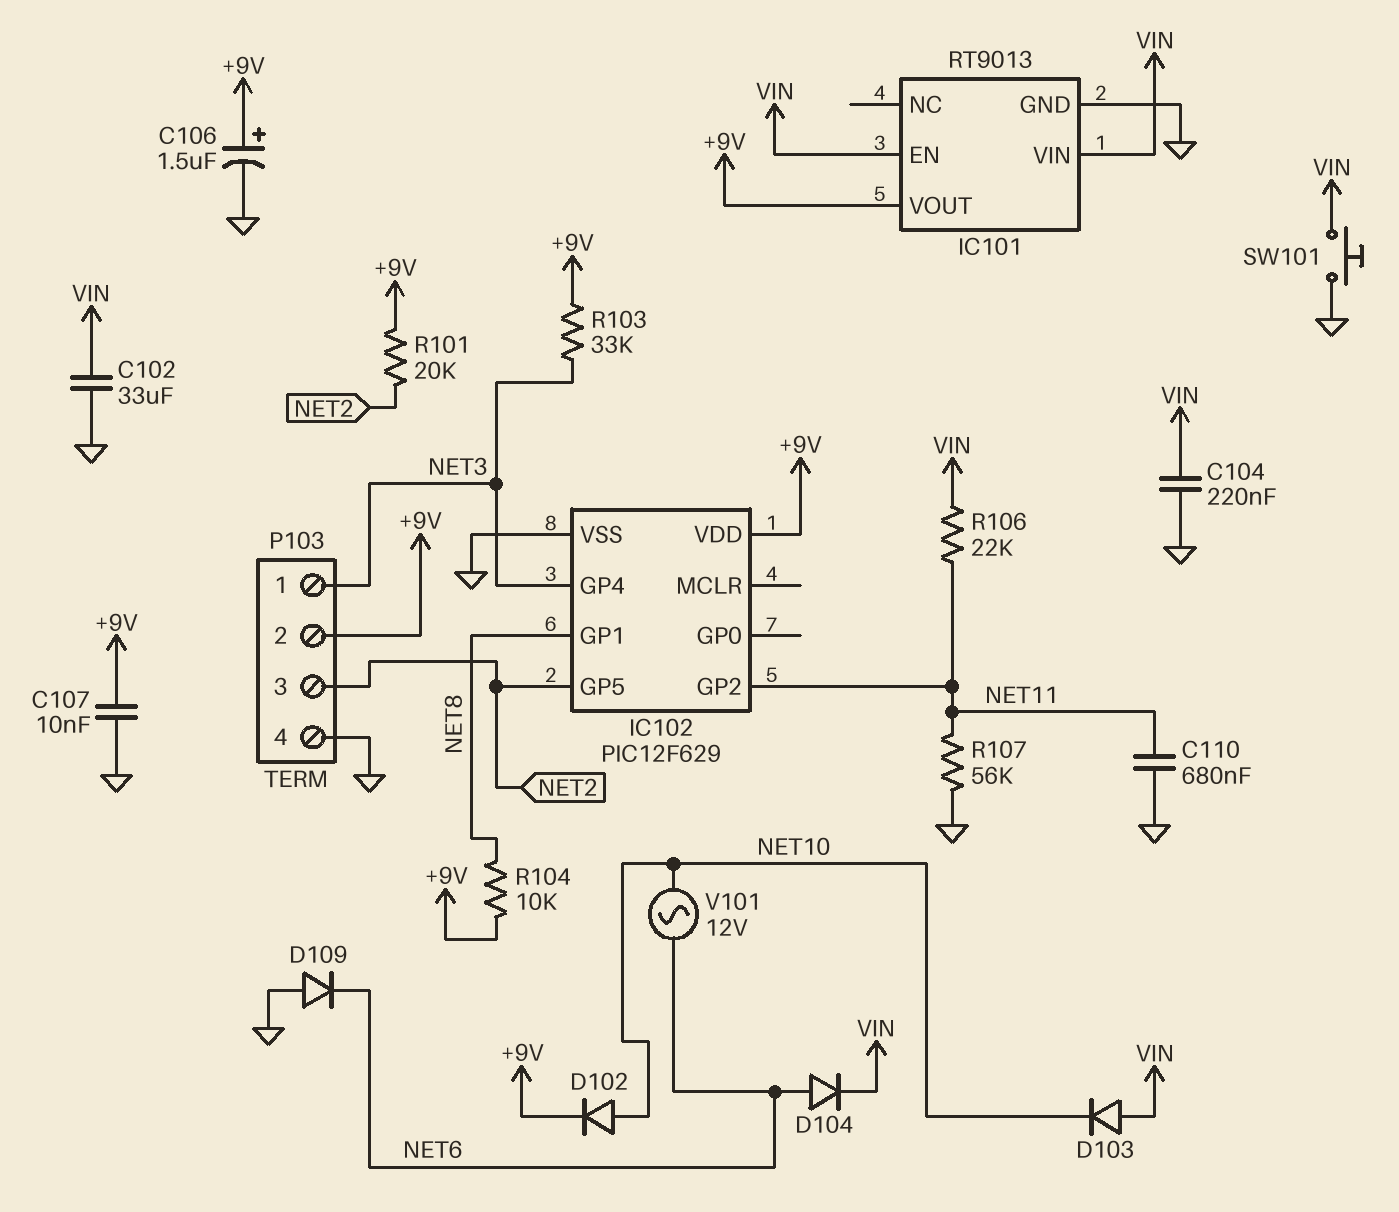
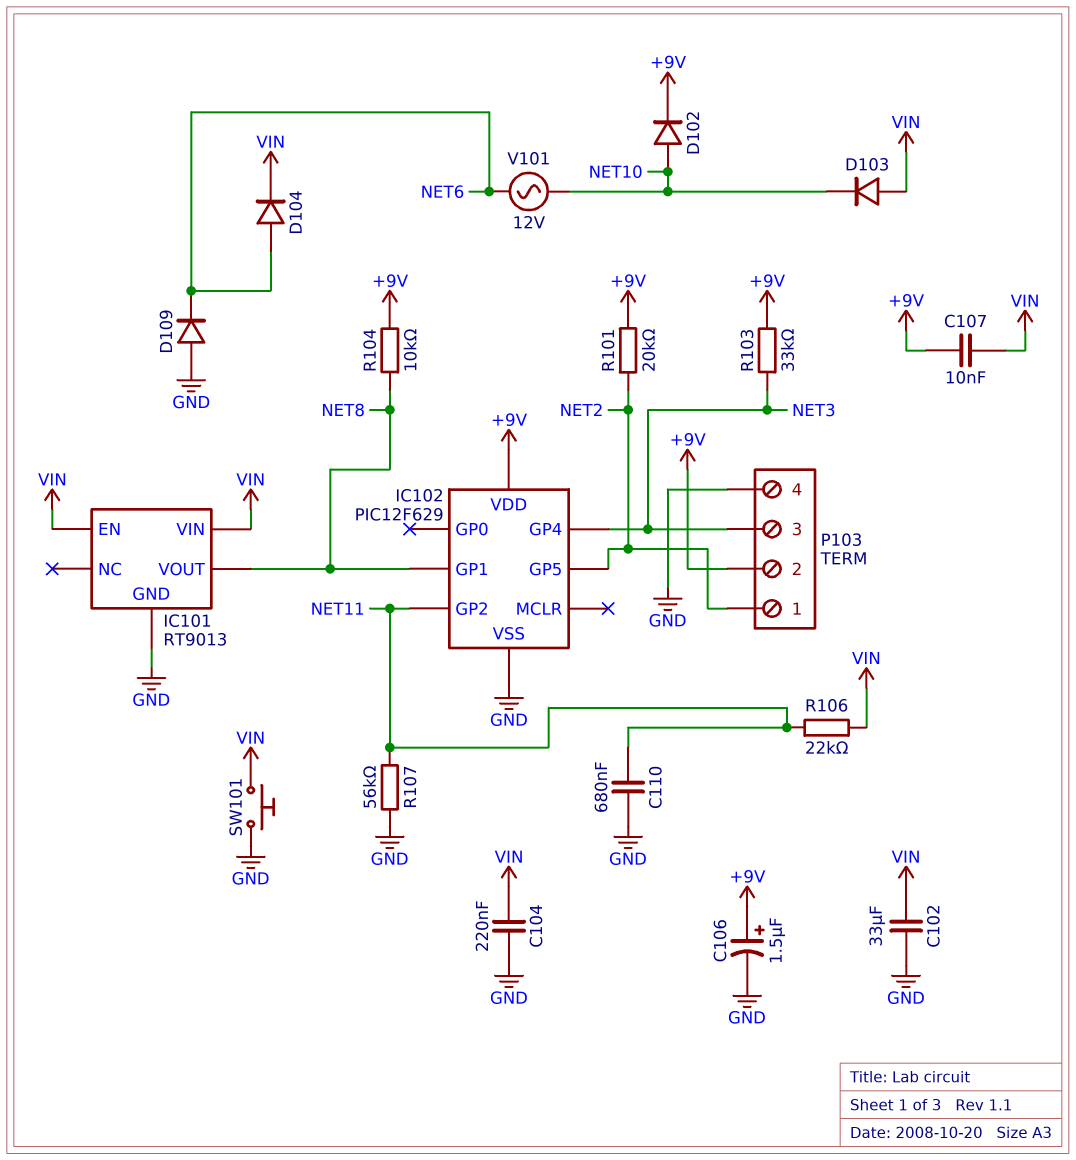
C107: 10nF (+9V, GND) -> 10nF (+9V, VIN)
IC101 pin VOUT: +9V -> NET8
P103 pin 1: NET3 -> NET2
P103 pin 3: NET2 -> NET3

